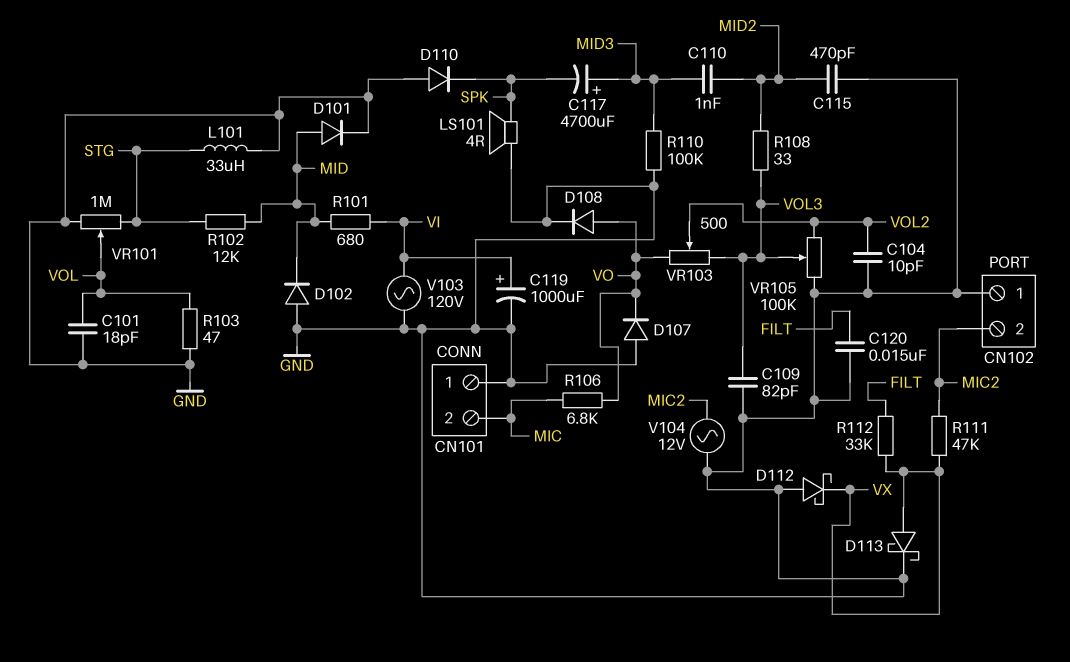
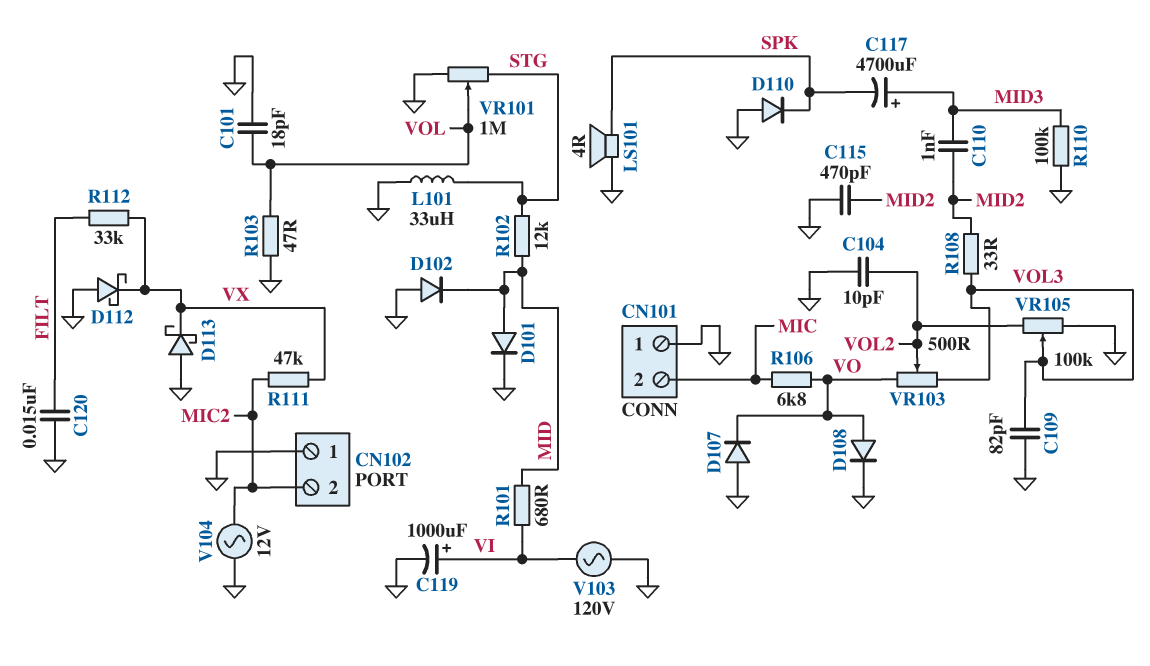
D113: schottky (A VX, K GND) -> schottky (A GND, K VX)

